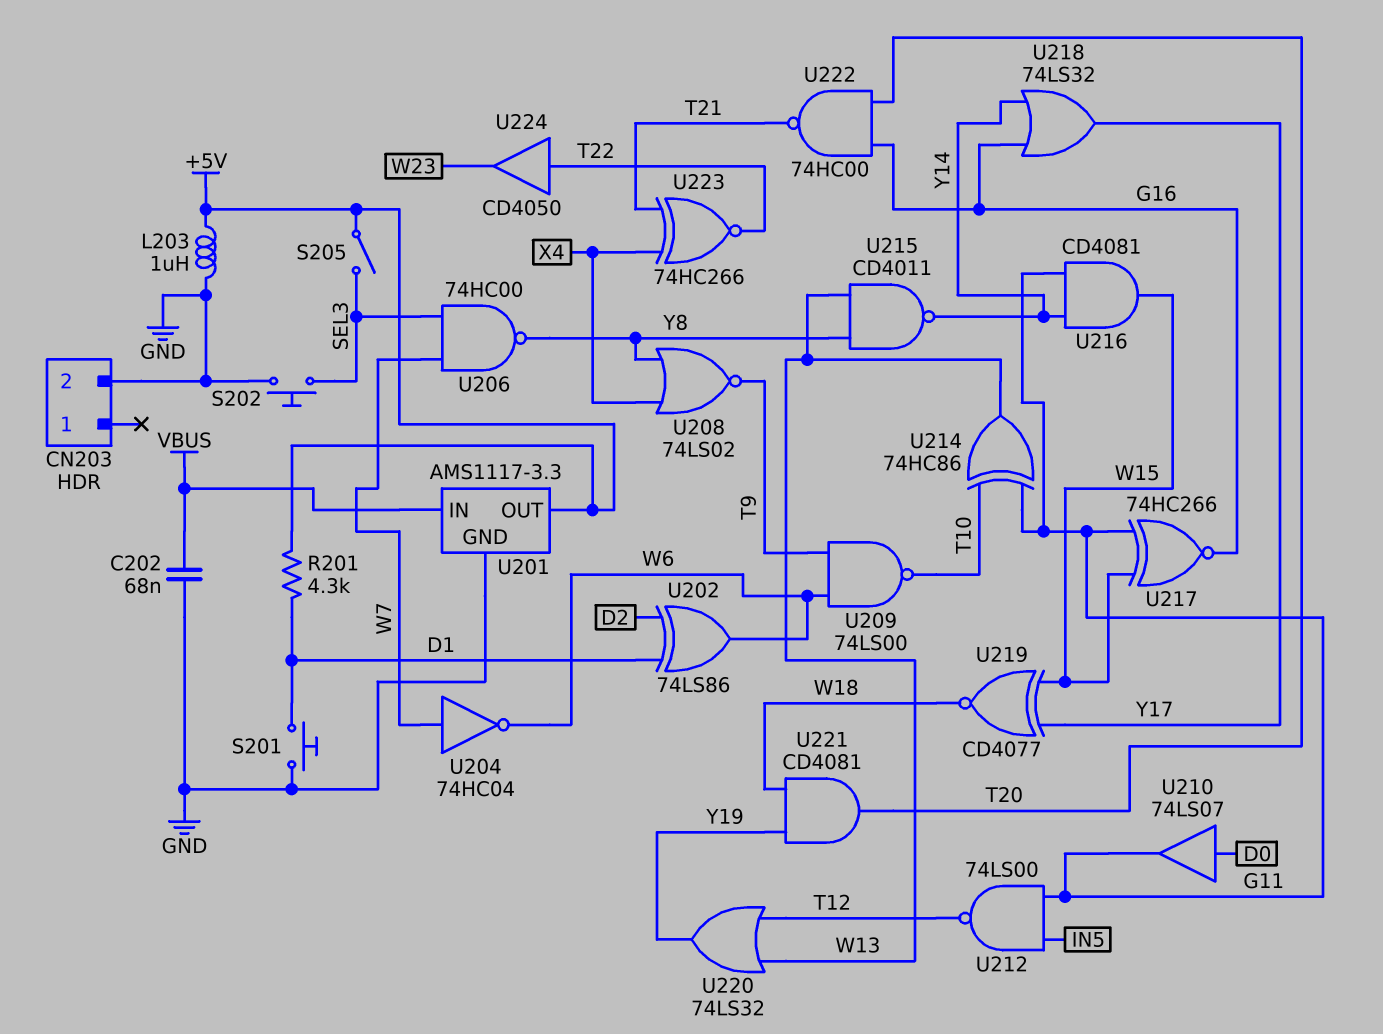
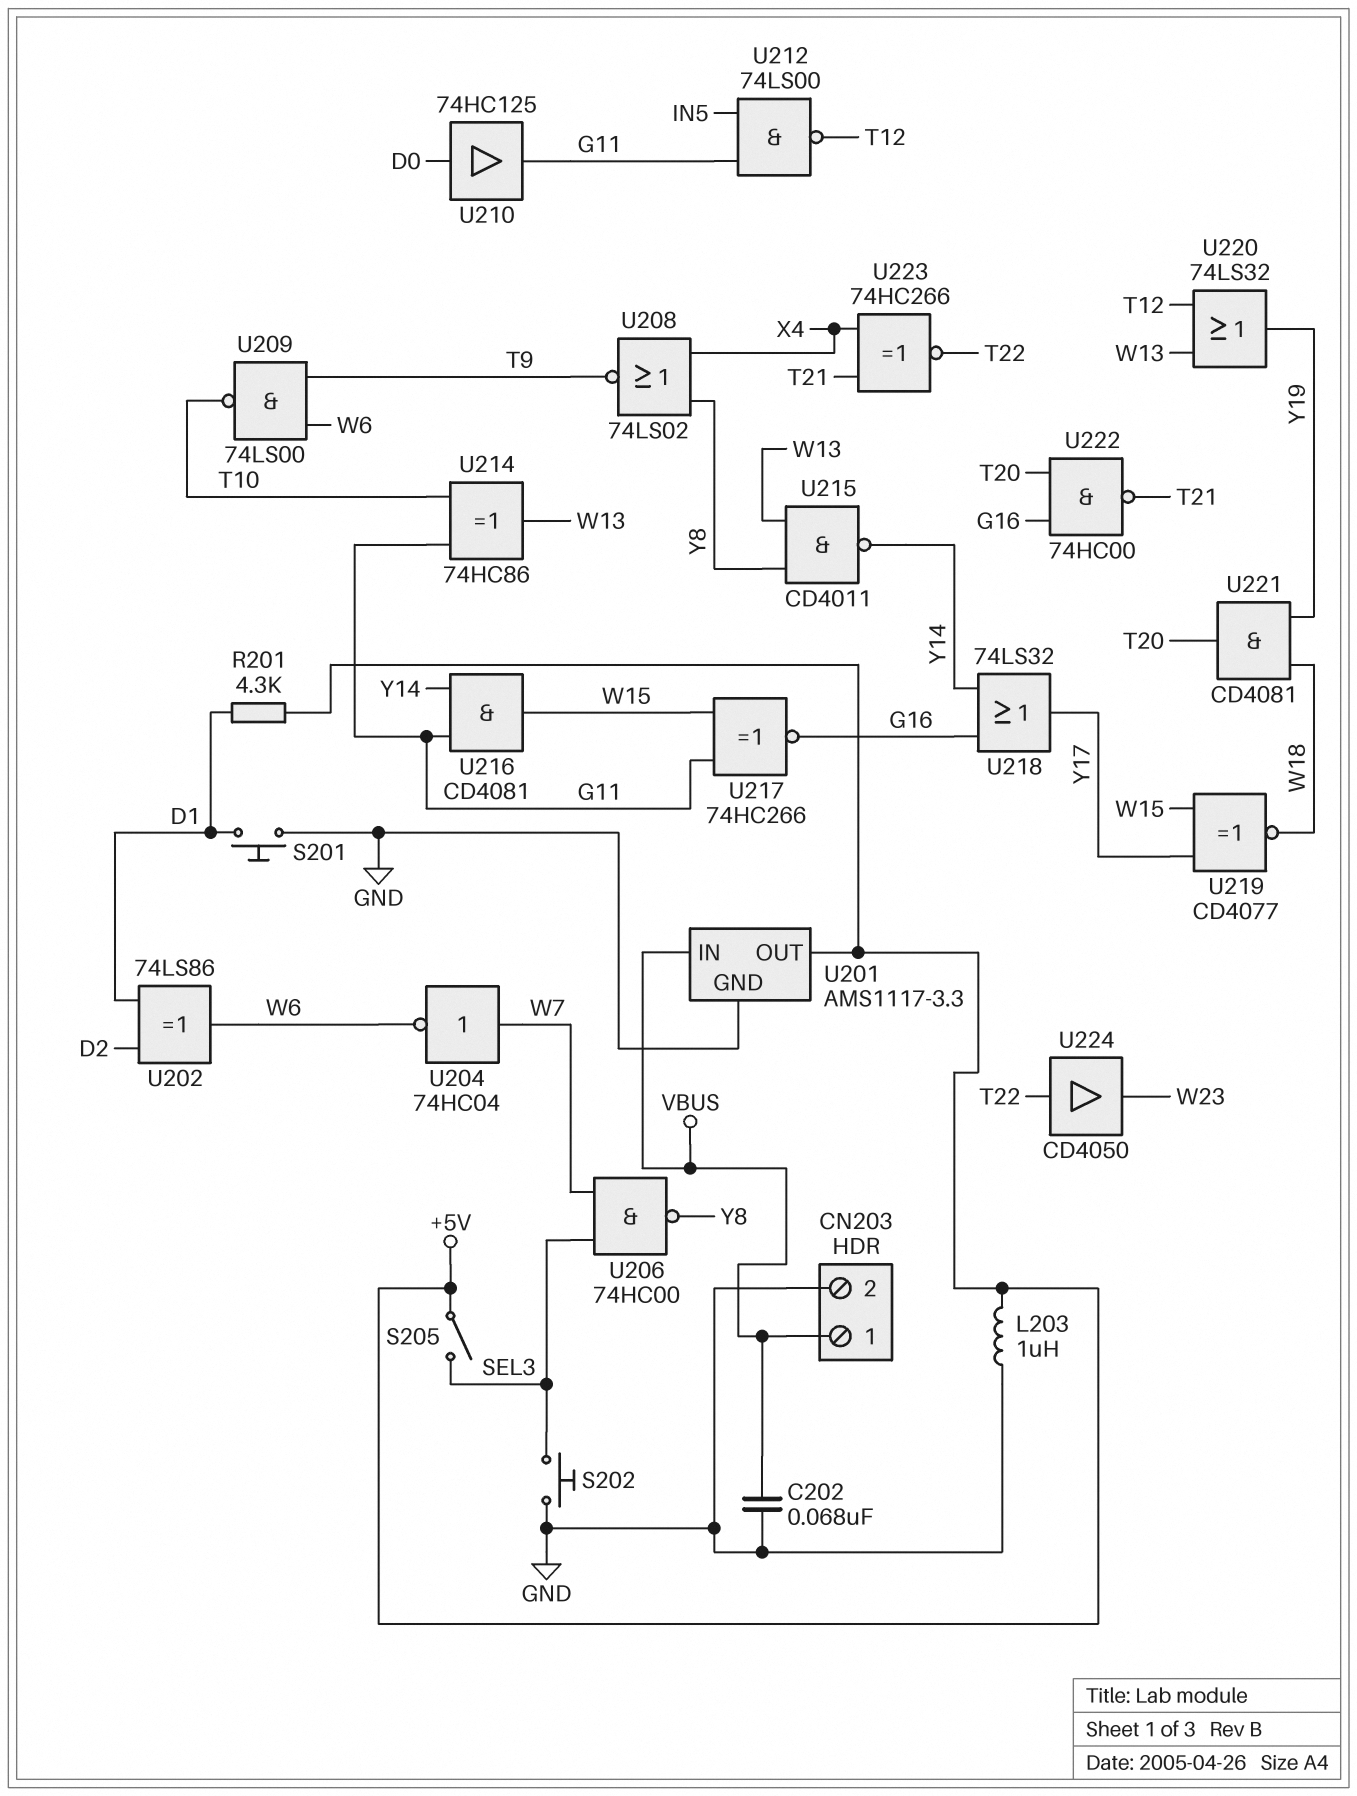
CN203 pin 1: none -> VBUS
U210: buffer 74LS07 (in D0, out G11) -> buffer 74HC125 (in D0, out G11)

